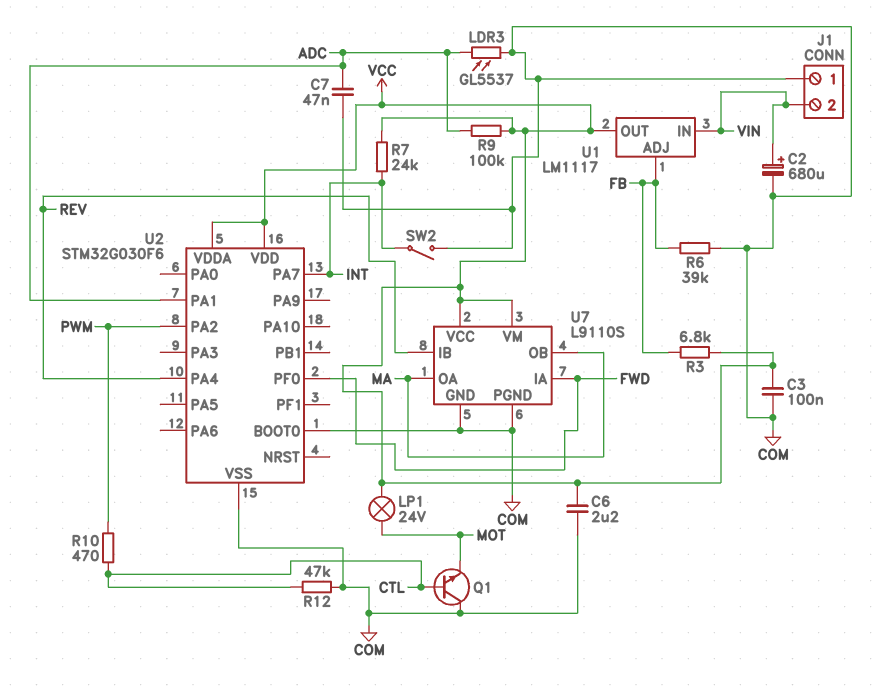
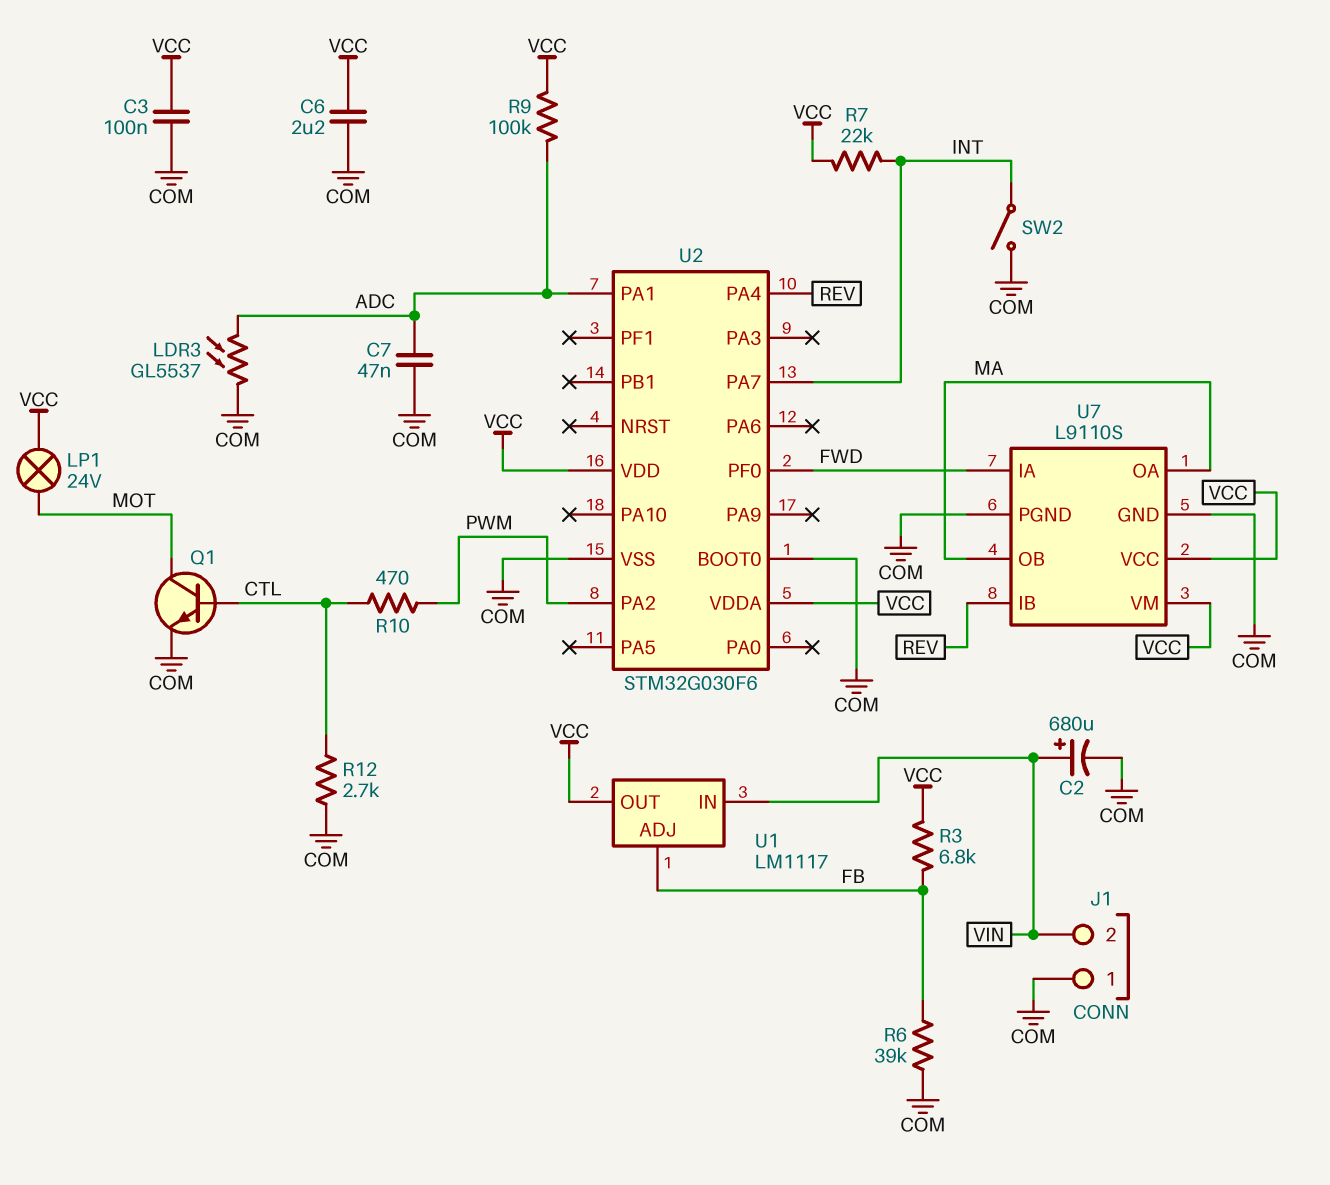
Q1: NPN (B CTL, C COM, E MOT) -> NPN (B CTL, C MOT, E COM)
R7: 24k (INT, VCC) -> 22k (INT, VCC)
R12: 47k (COM, CTL) -> 2.7k (COM, CTL)

